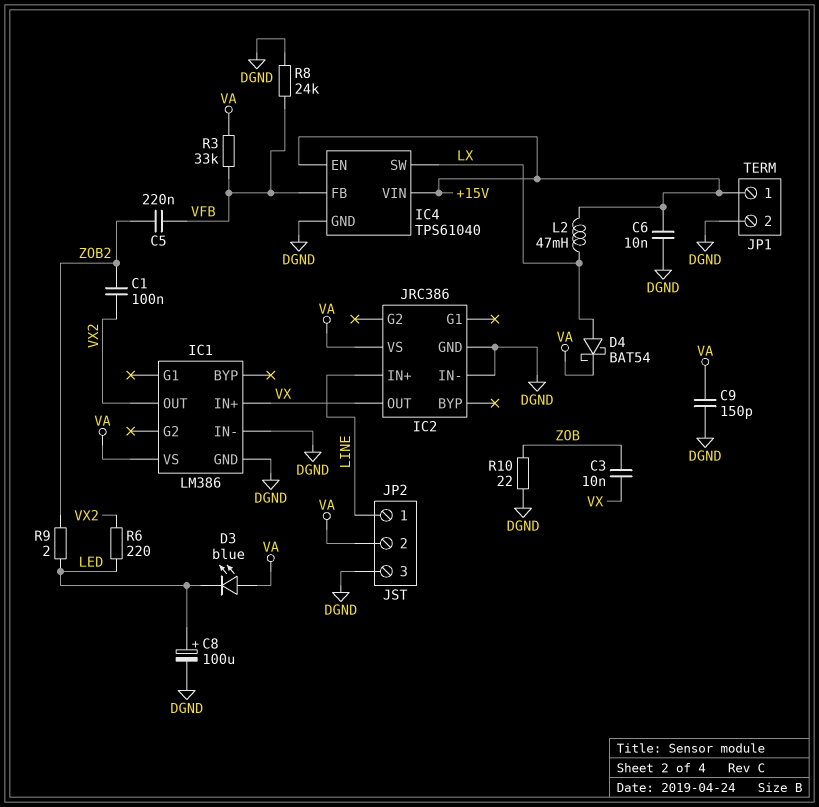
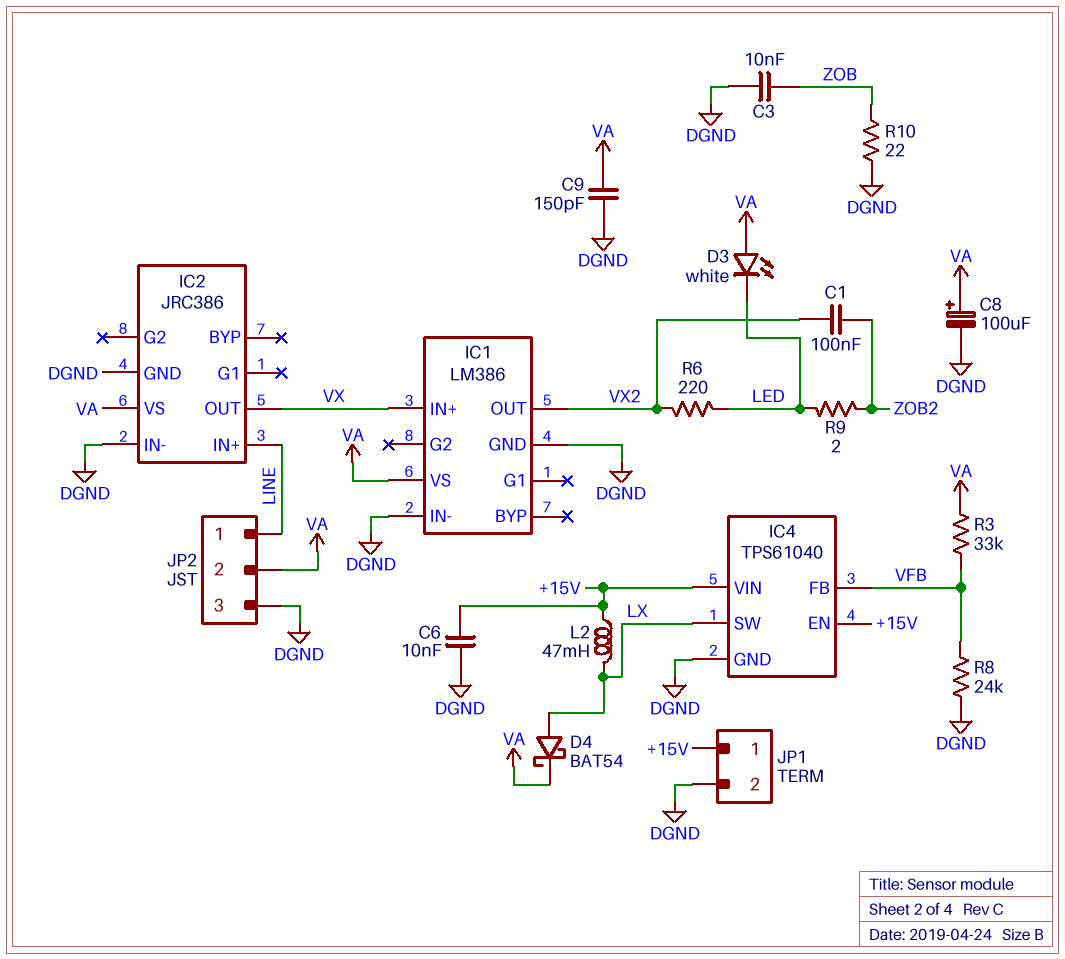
C3: 10nF (VX, ZOB) -> 10nF (DGND, ZOB)
C5: 220nF (VFB, ZOB2) -> none
C8: 100uF (plus LED, minus DGND) -> 100uF (plus VA, minus DGND)
D3: LED blue (A VA, K LED) -> LED white (A VA, K LED)

